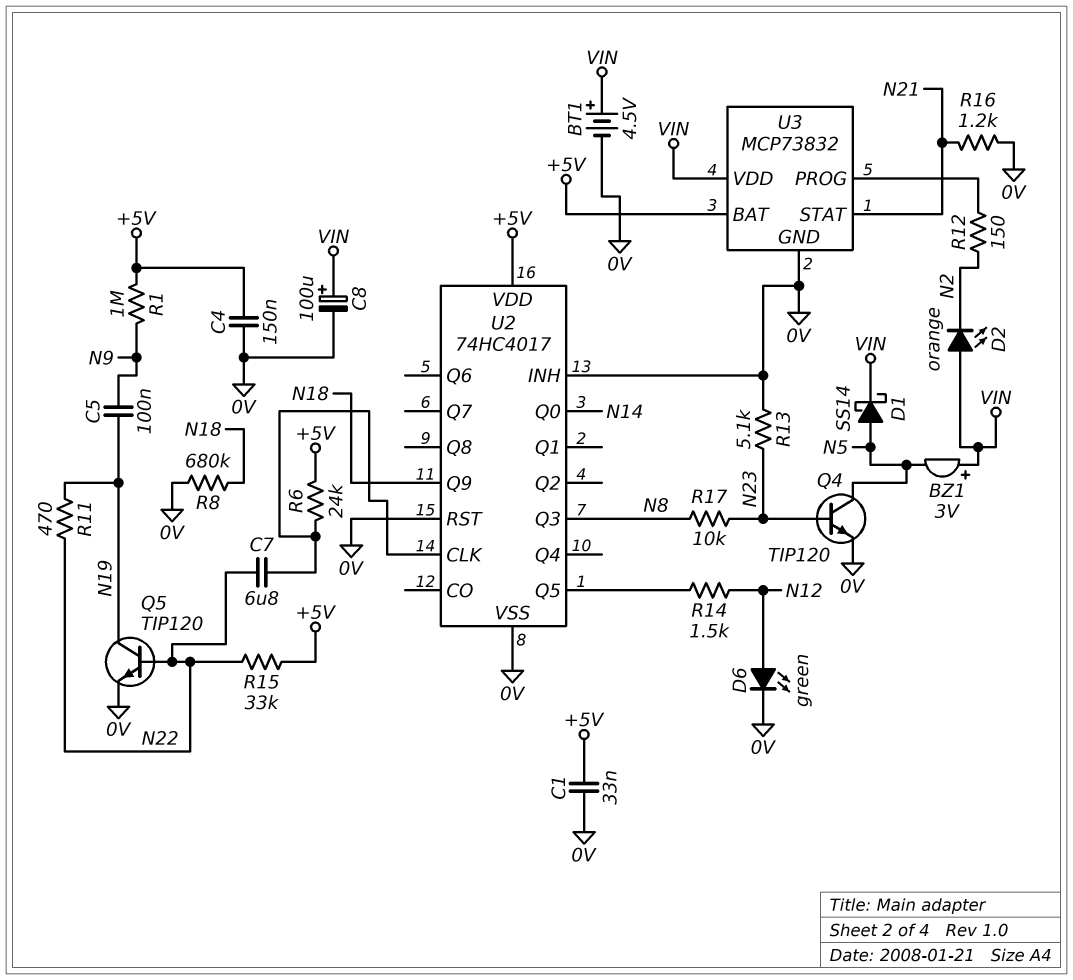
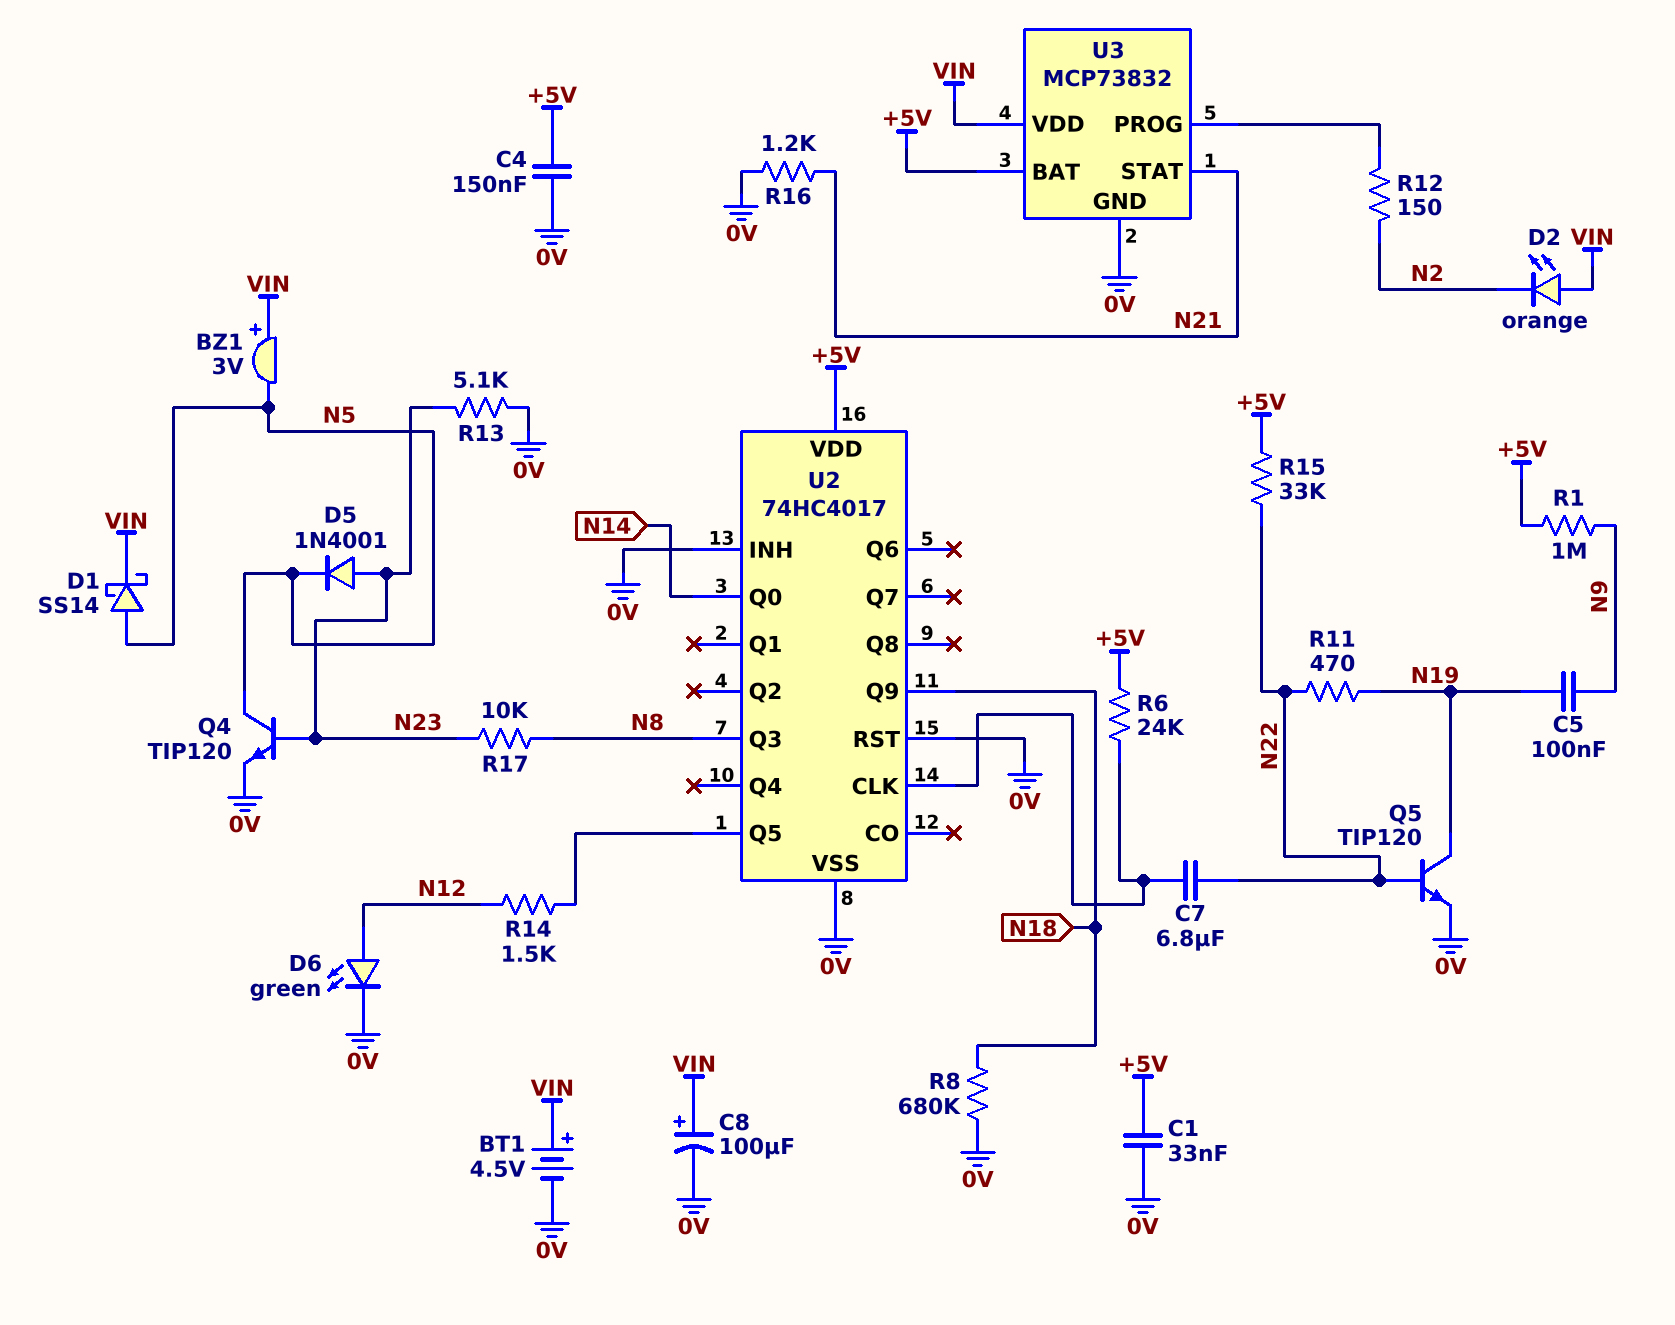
D5: none -> diode 1N4001 (A N23, K N5)

